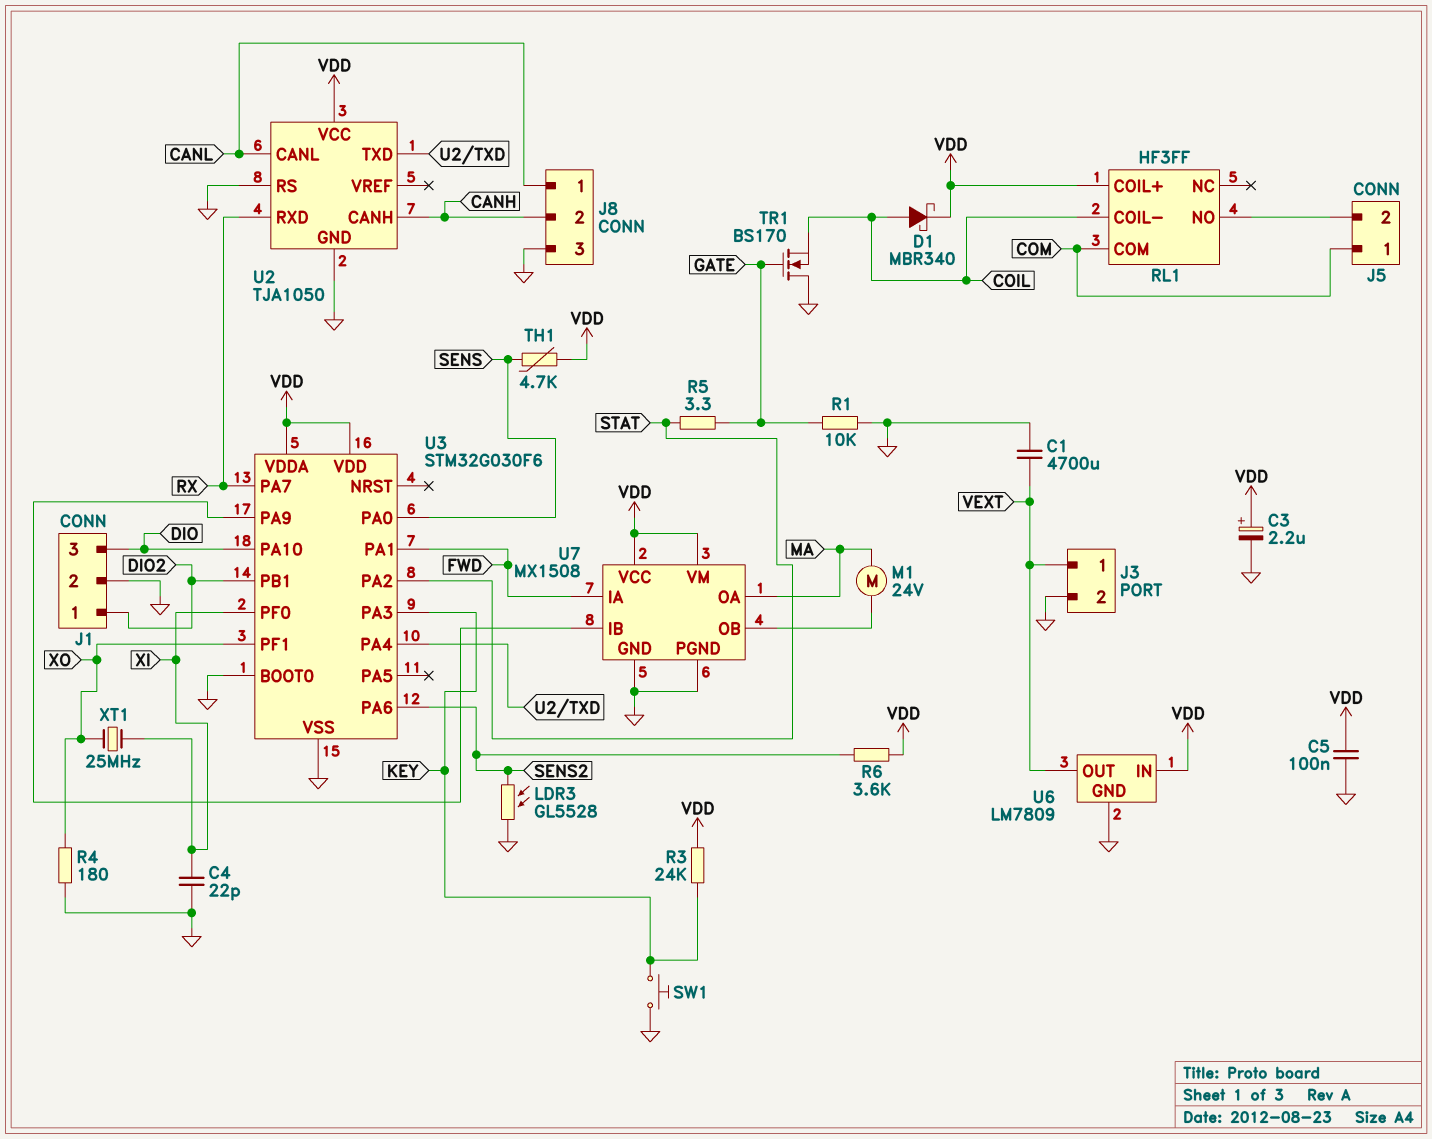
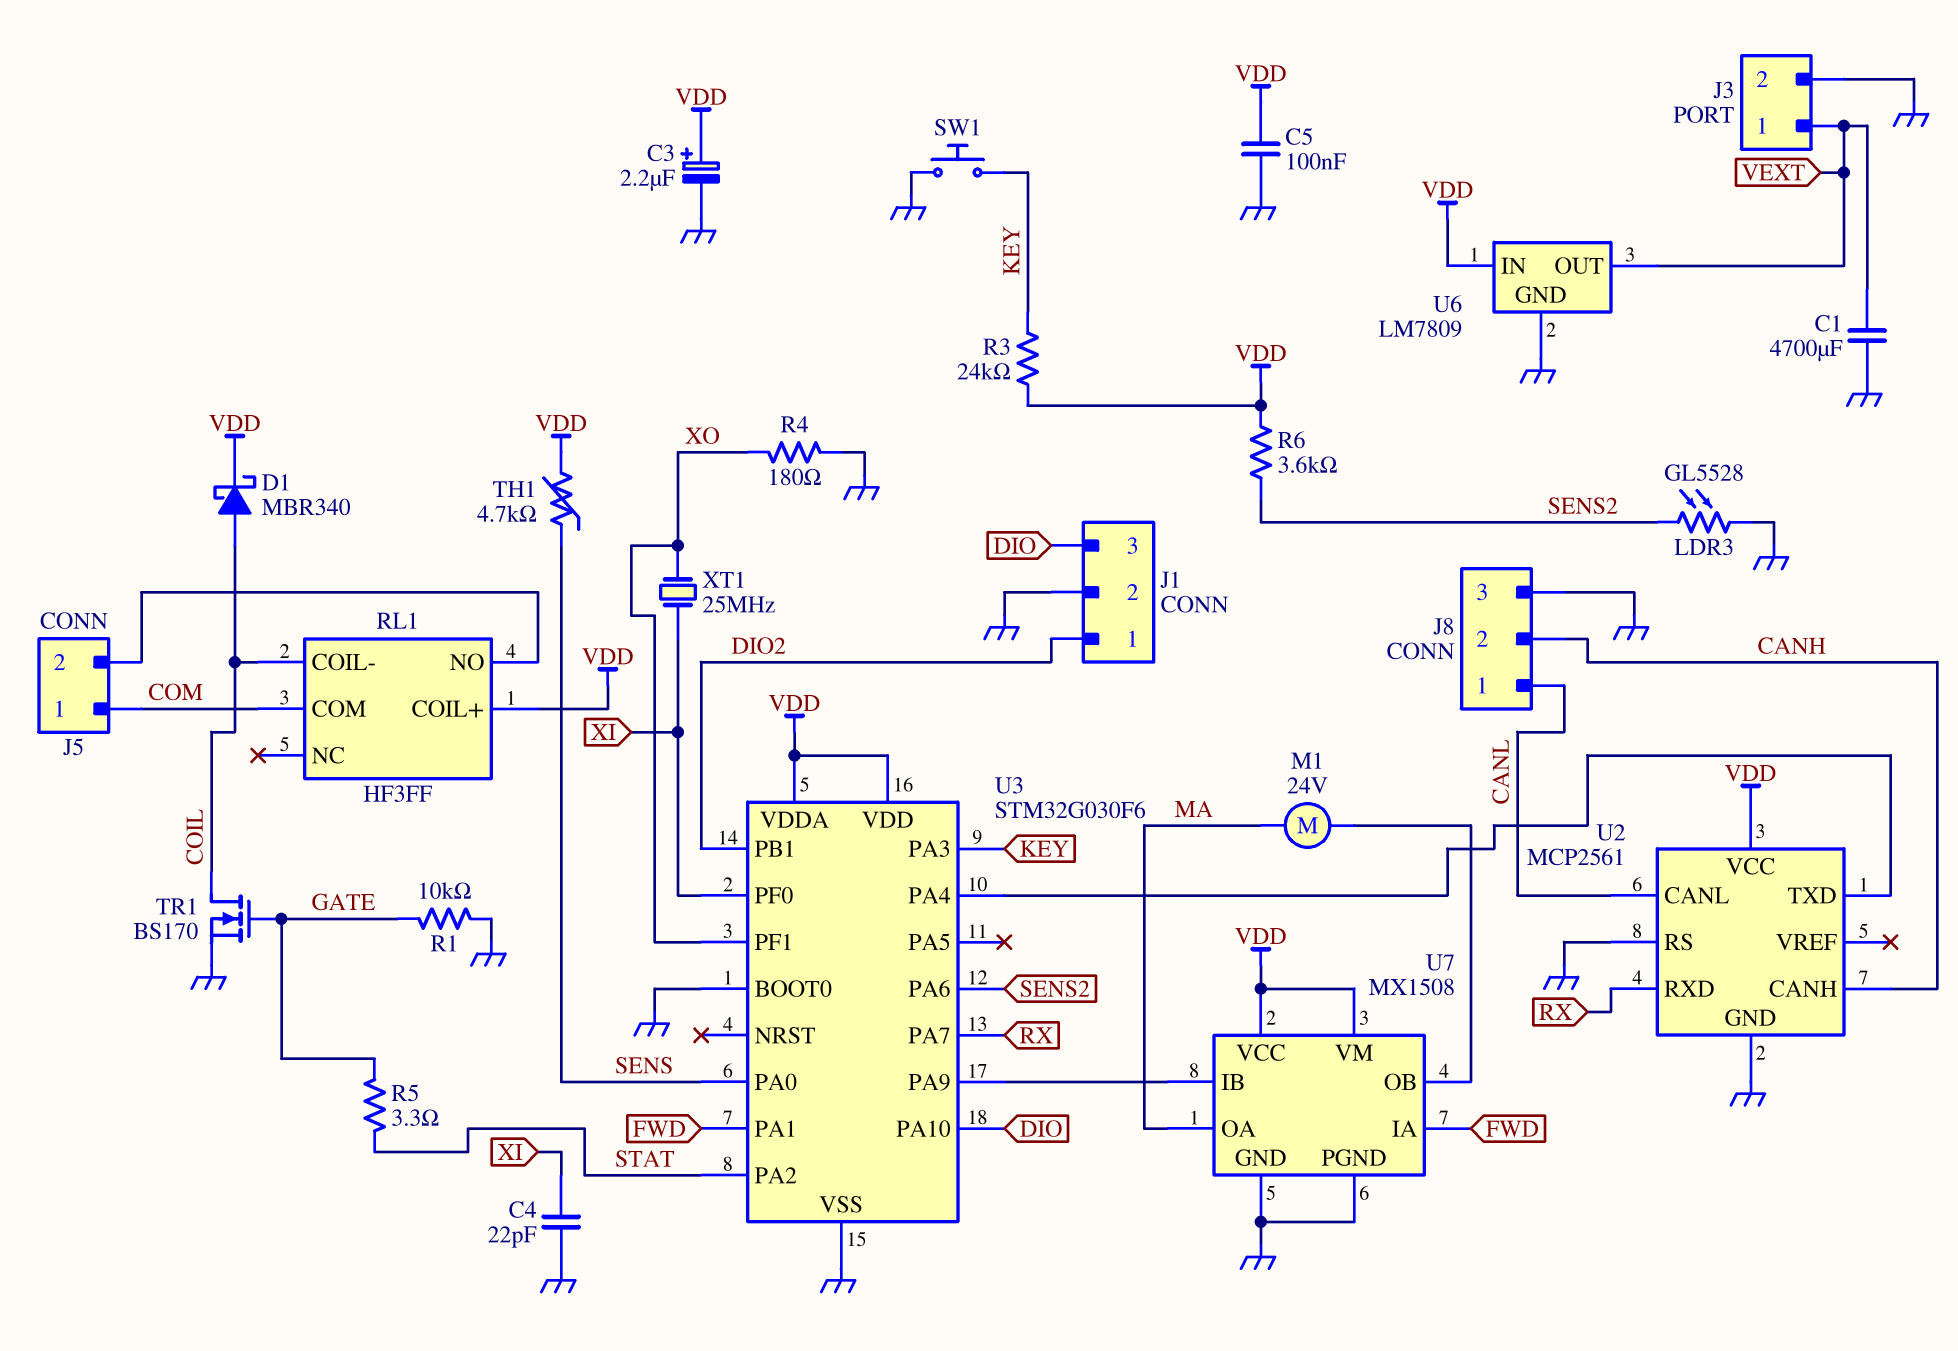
TR1: NMOS BS170 (G GATE, D GND, S COIL) -> NMOS BS170 (G GATE, D COIL, S GND)
U2: TJA1050 -> MCP2561

